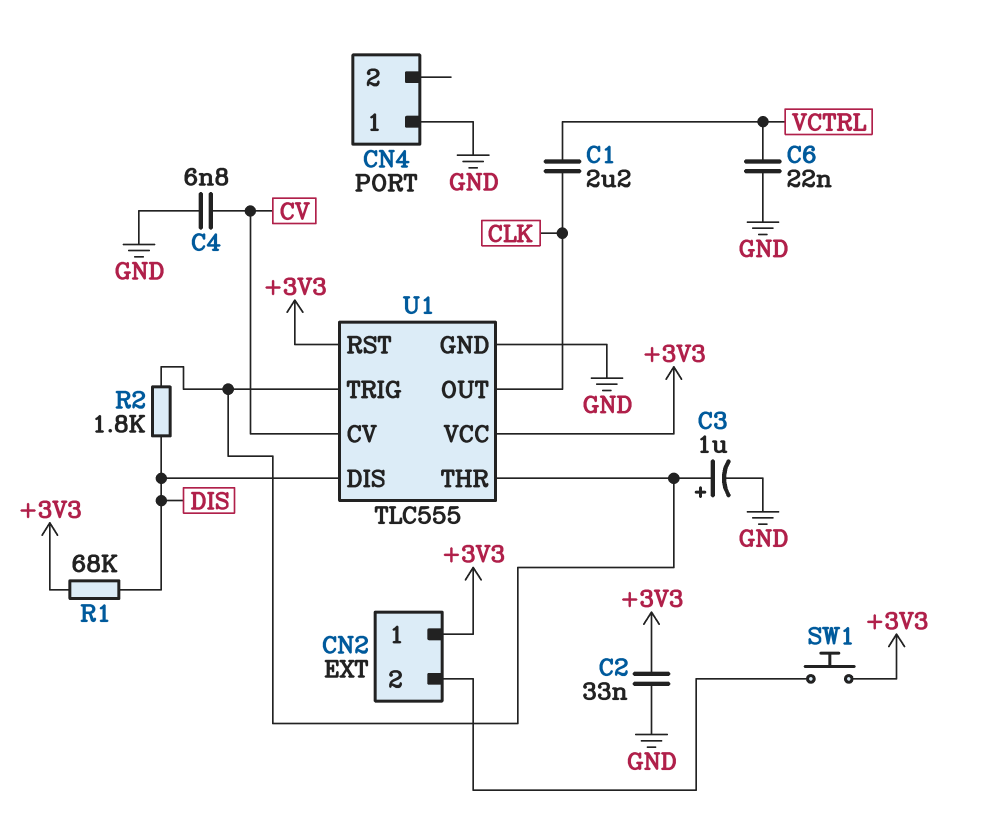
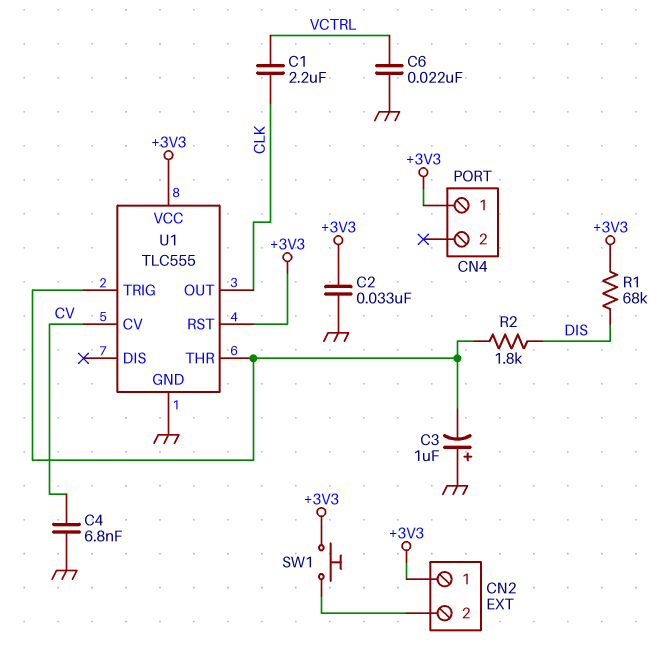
C3: 1uF (plus U1/THR, minus GND) -> 1uF (plus GND, minus U1/THR)
CN4 pin 1: GND -> +3V3
U1 pin DIS: DIS -> none

